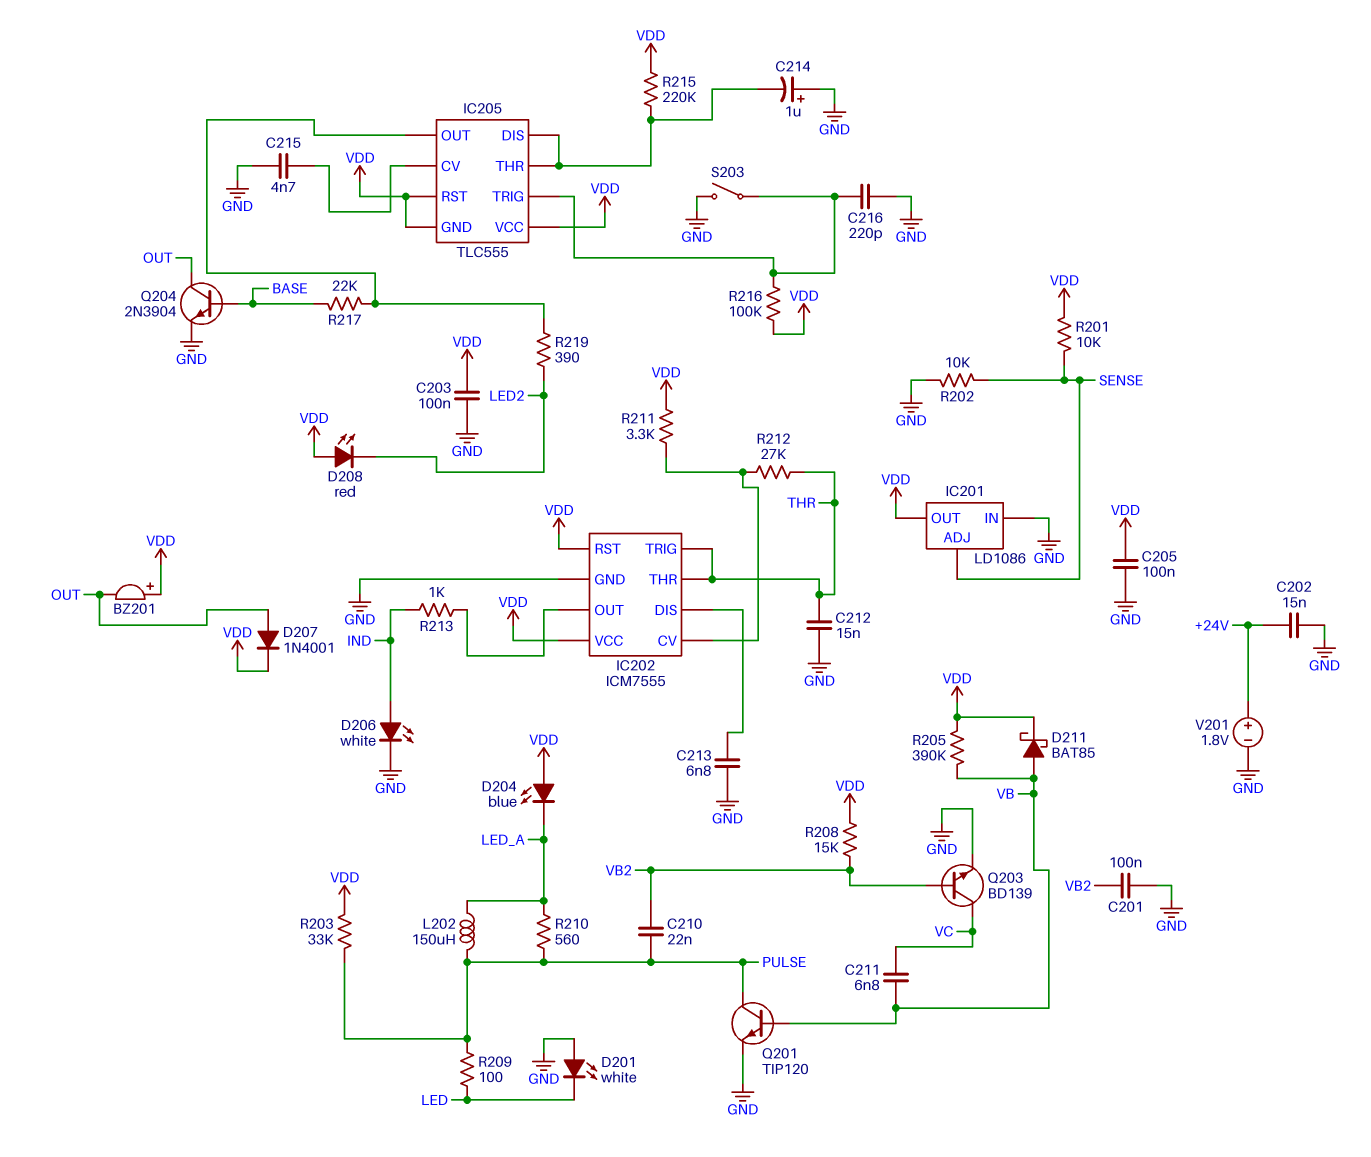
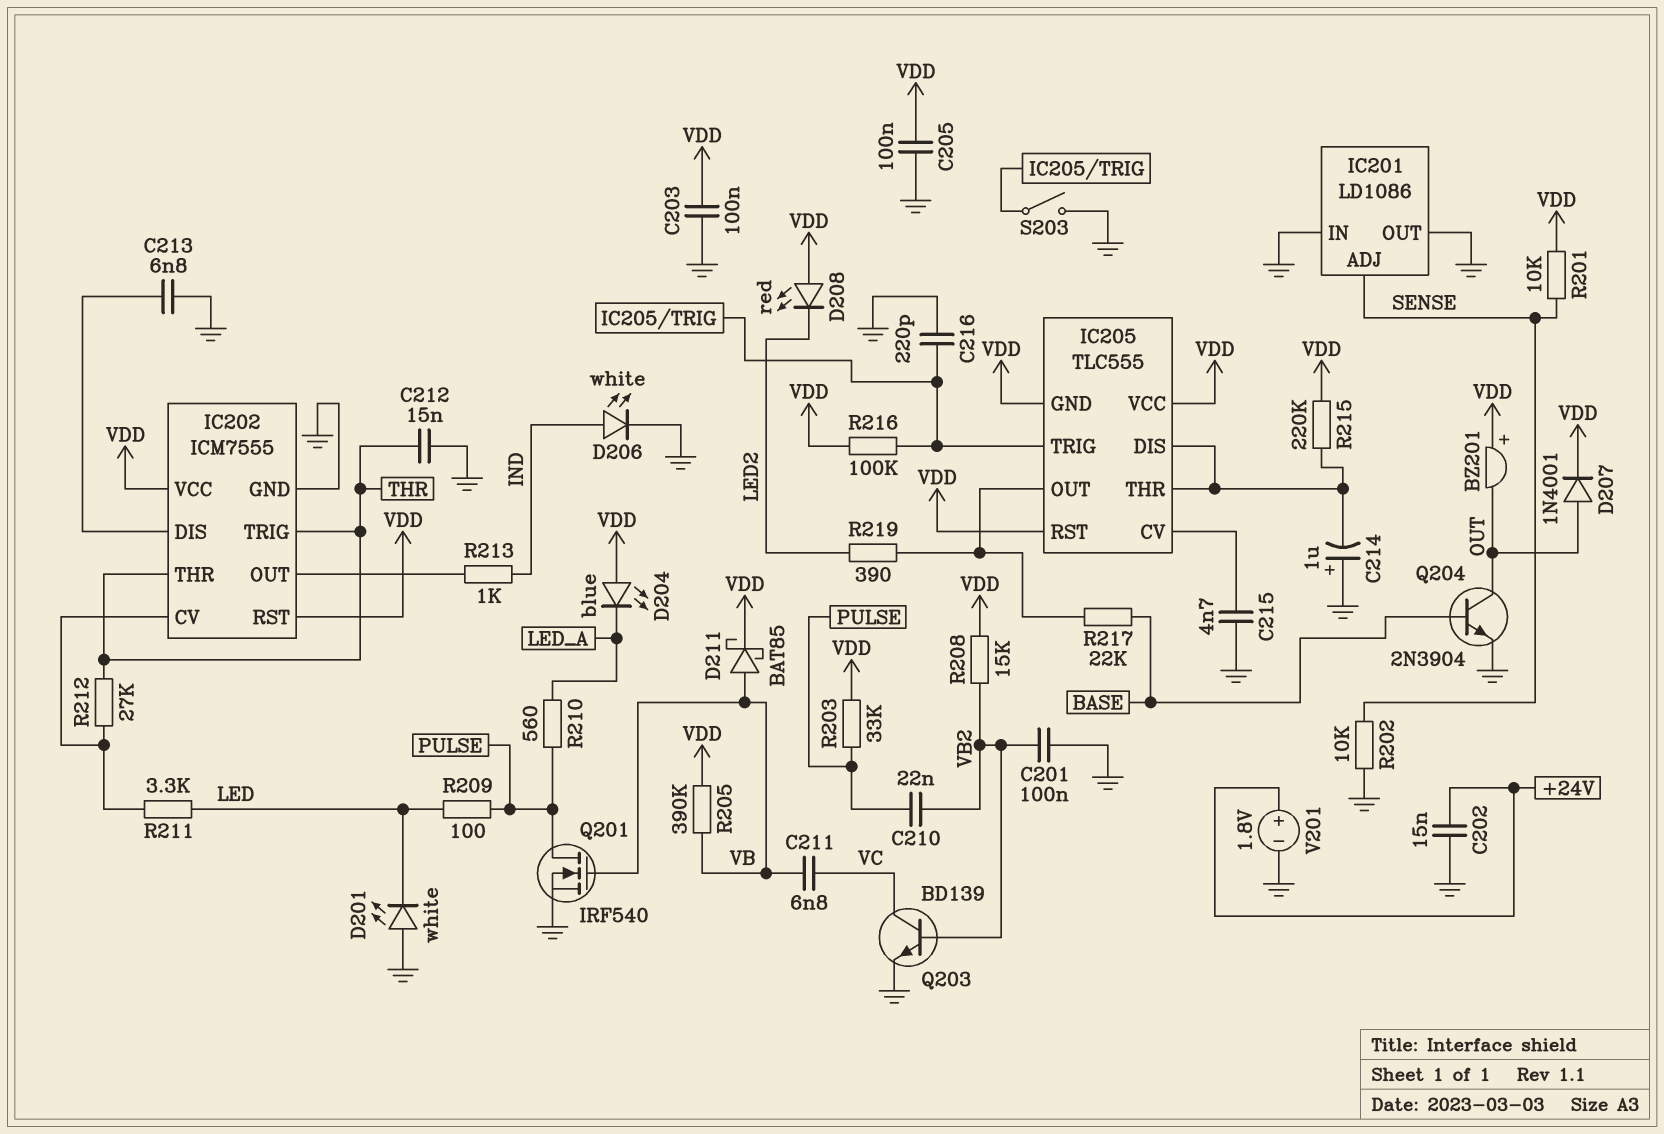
IC201 pin OUT: VDD -> GND
L202: 150uH (LED_A, PULSE) -> none
Q201: NPN TIP120 (B VB, C PULSE, E GND) -> NMOS IRF540 (G VB, D PULSE, S GND)
R211: 3.3k (IC202/CV, VDD) -> 3.3k (IC202/CV, LED)

